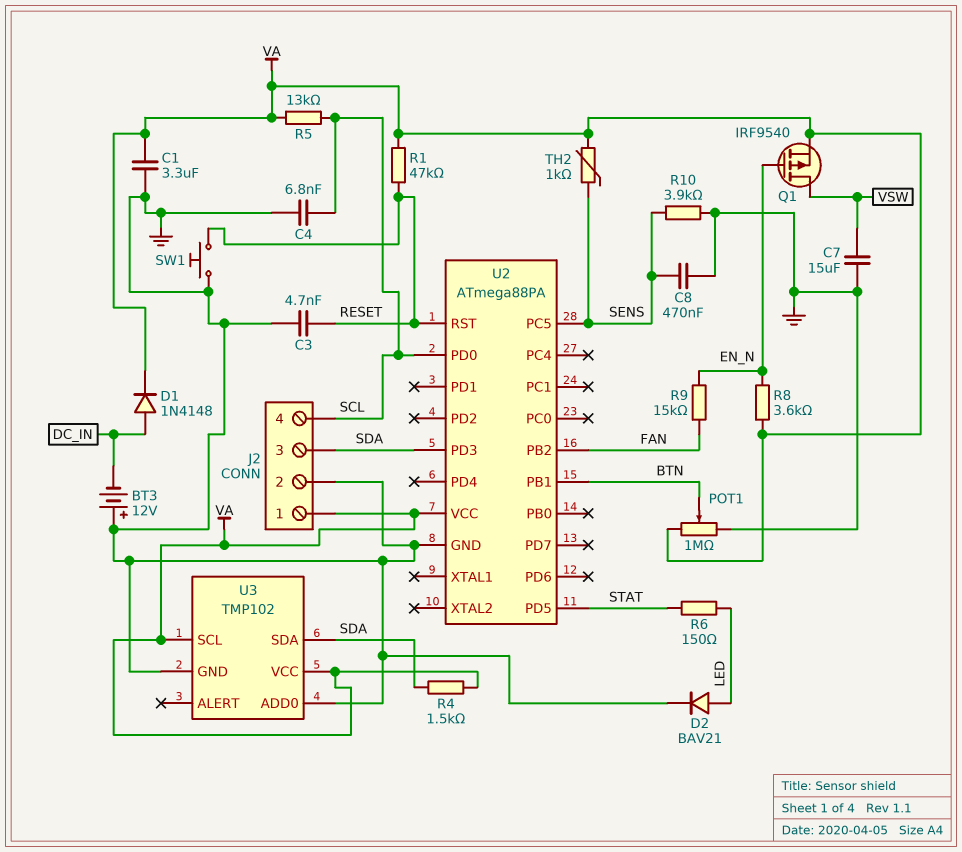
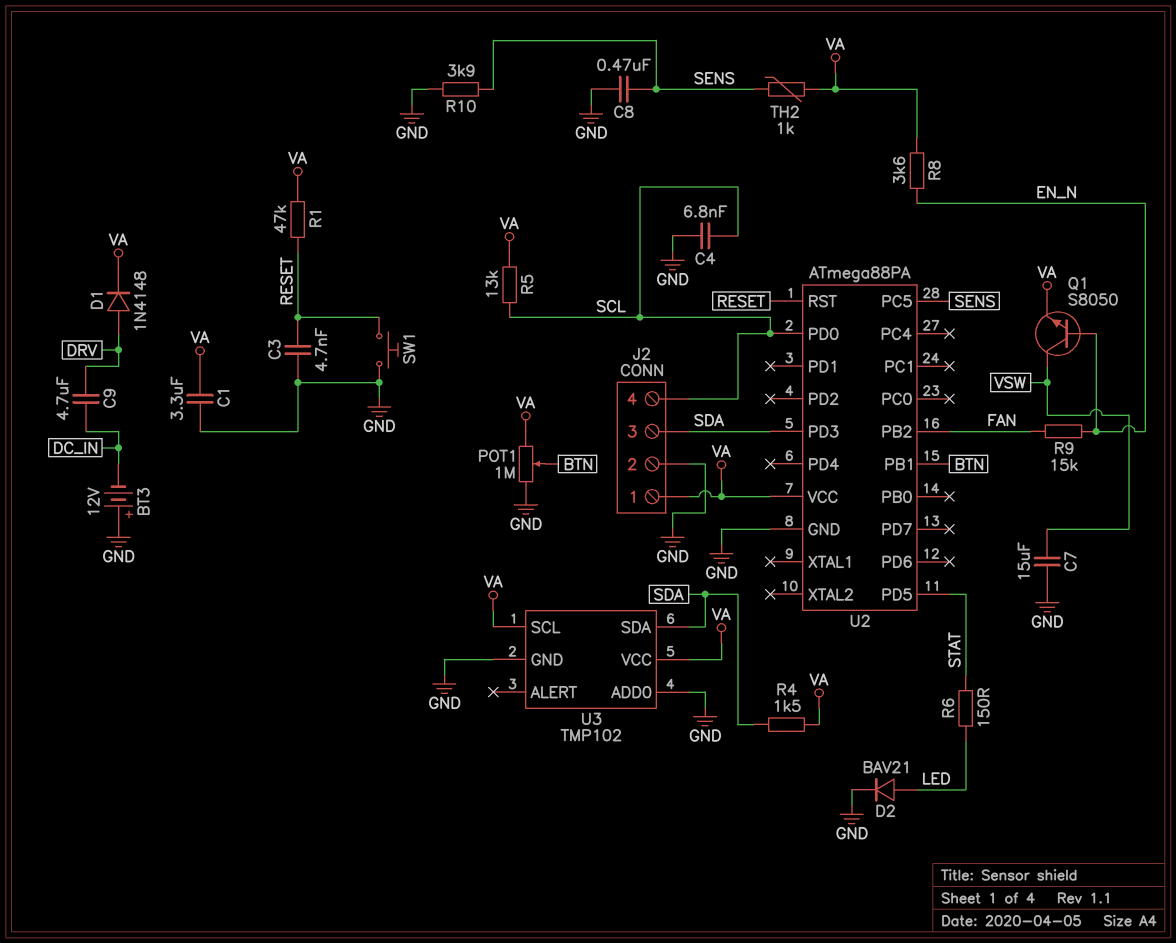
C9: none -> 4.7uF (DC_IN, DRV)
D1: diode 1N4148 (A DC_IN, K VA) -> diode 1N4148 (A DRV, K VA)
Q1: PMOS IRF9540 (G EN_N, D VSW, S VA) -> NPN S8050 (B EN_N, C VSW, E VA)

